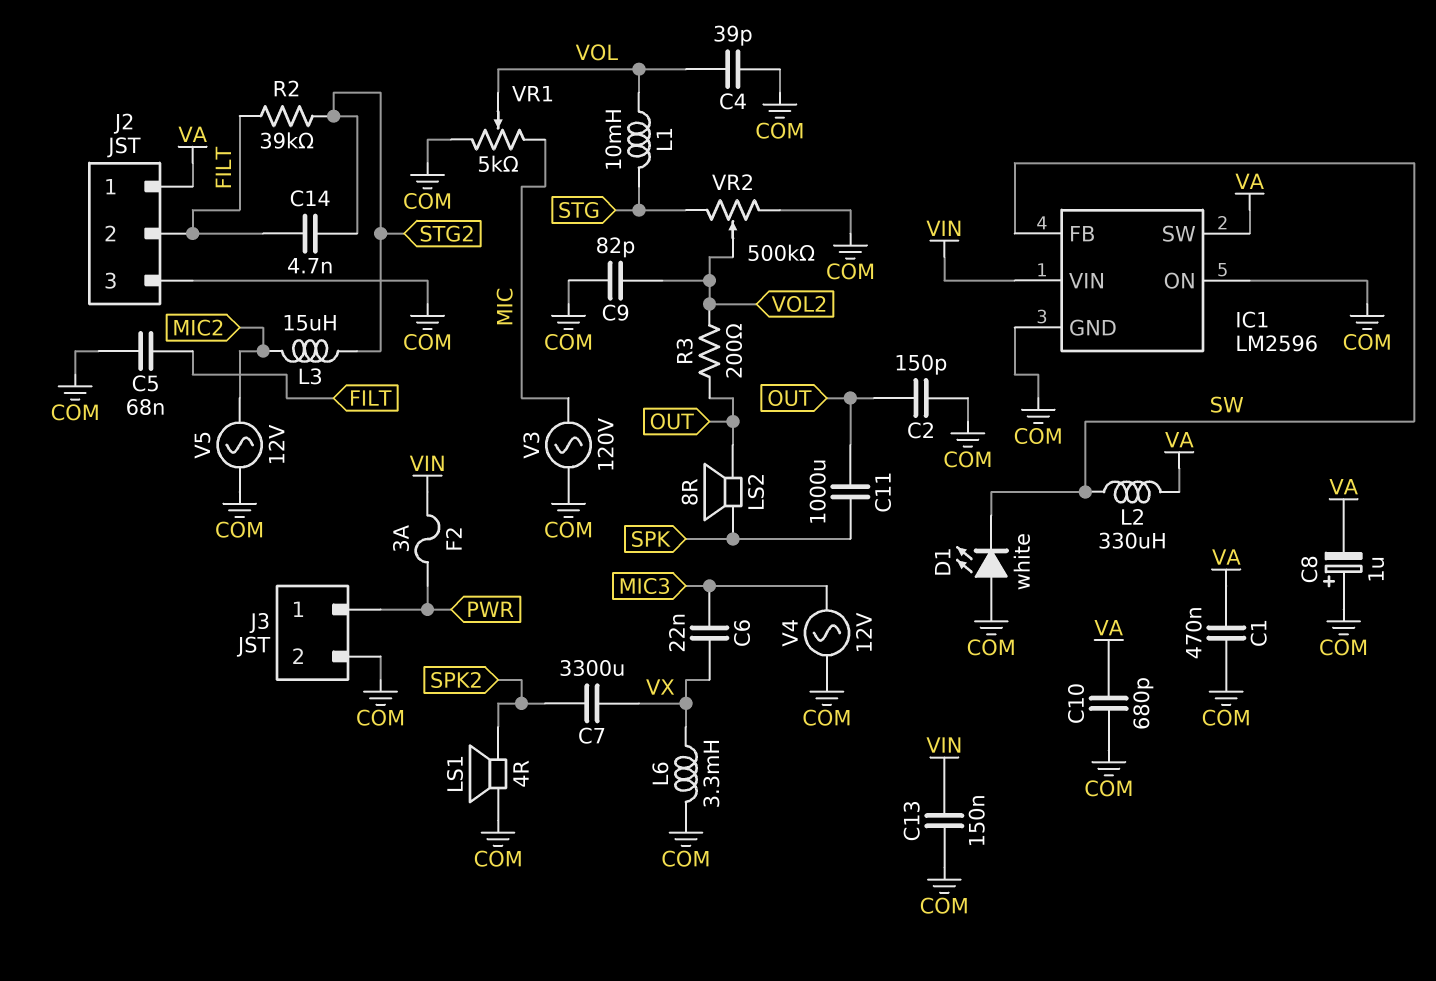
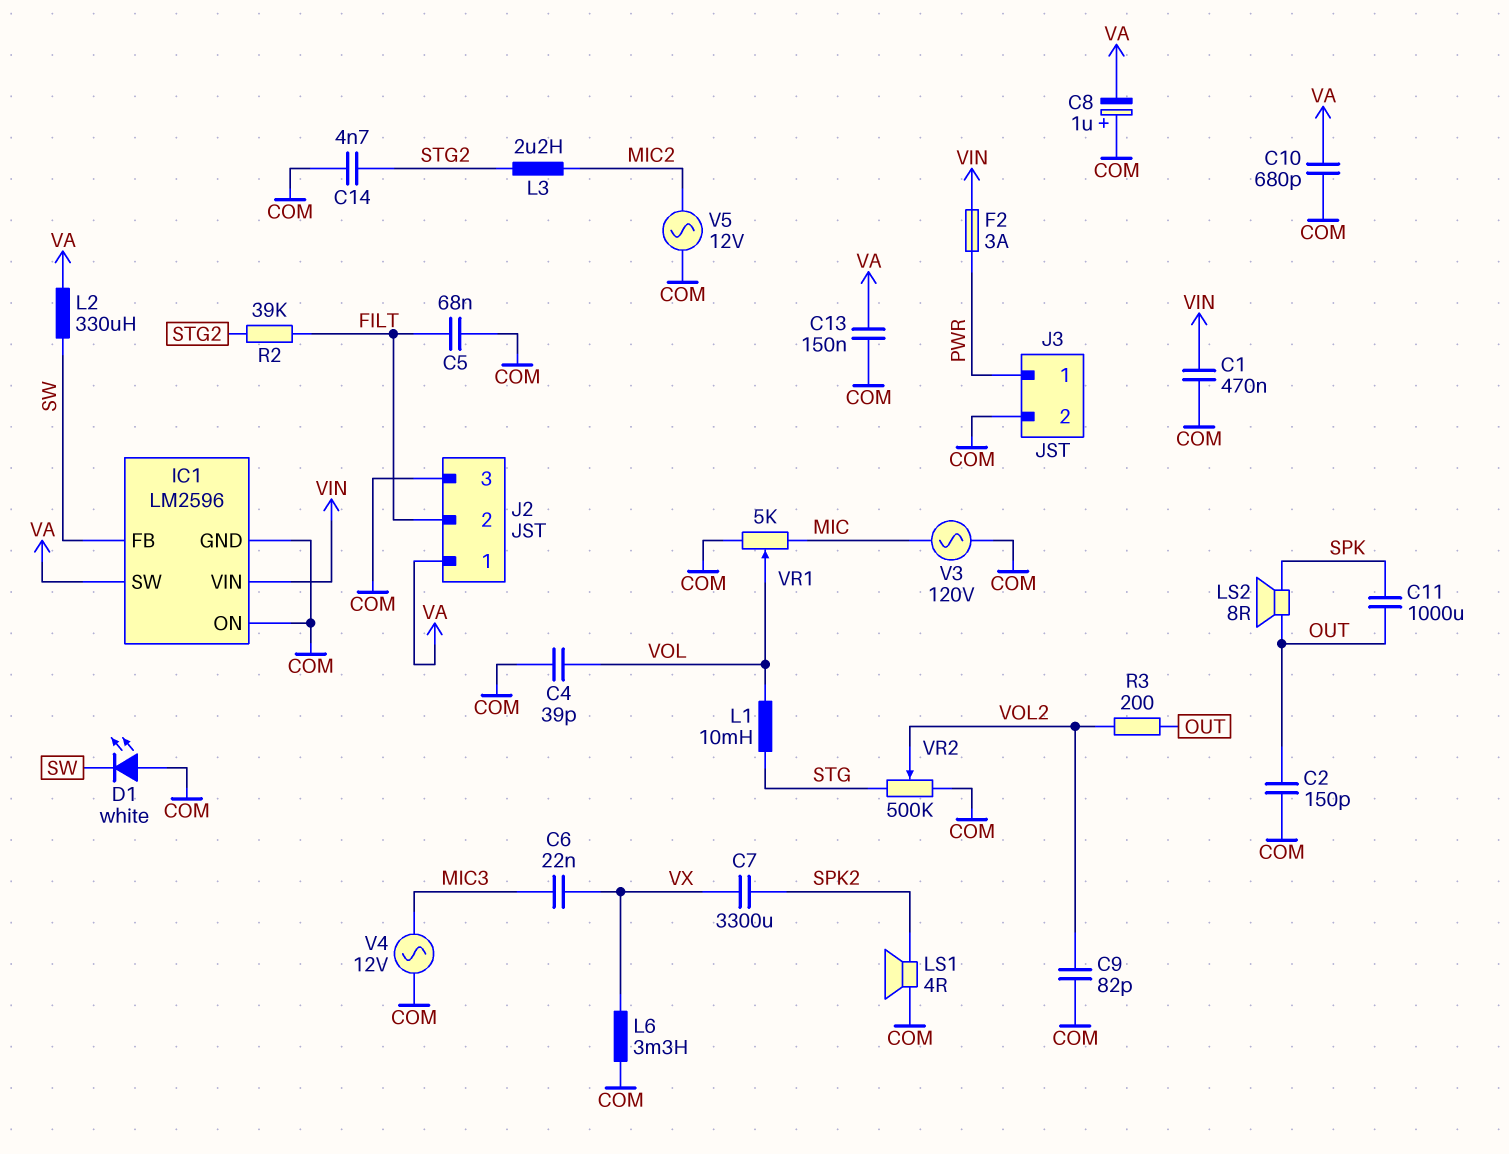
C1: 470nF (COM, VA) -> 470nF (COM, VIN)
C13: 150nF (COM, VIN) -> 150nF (COM, VA)
C14: 4.7nF (FILT, STG2) -> 4.7nF (COM, STG2)
L3: 15uH (MIC2, STG2) -> 2.2uH (MIC2, STG2)

